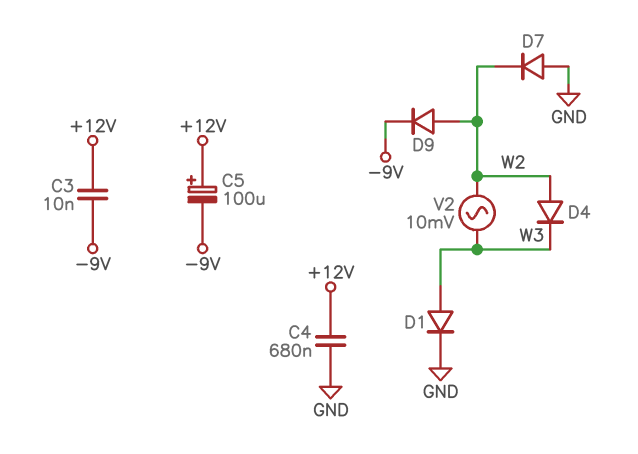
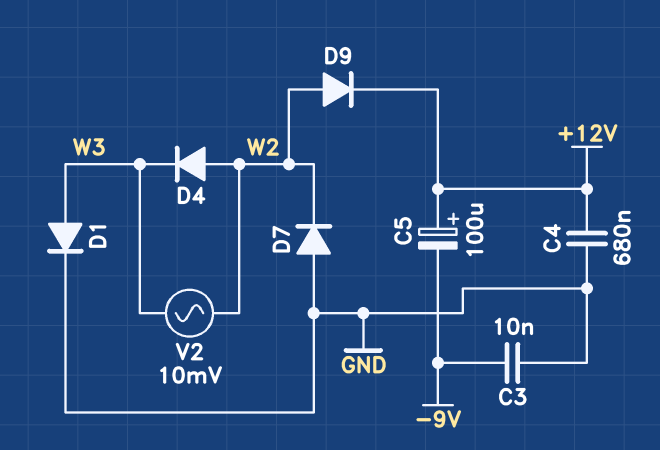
C3: 10nF (+12V, -9V) -> 10nF (-9V, GND)
D9: diode (A W2, K -9V) -> diode (A W2, K +12V)

